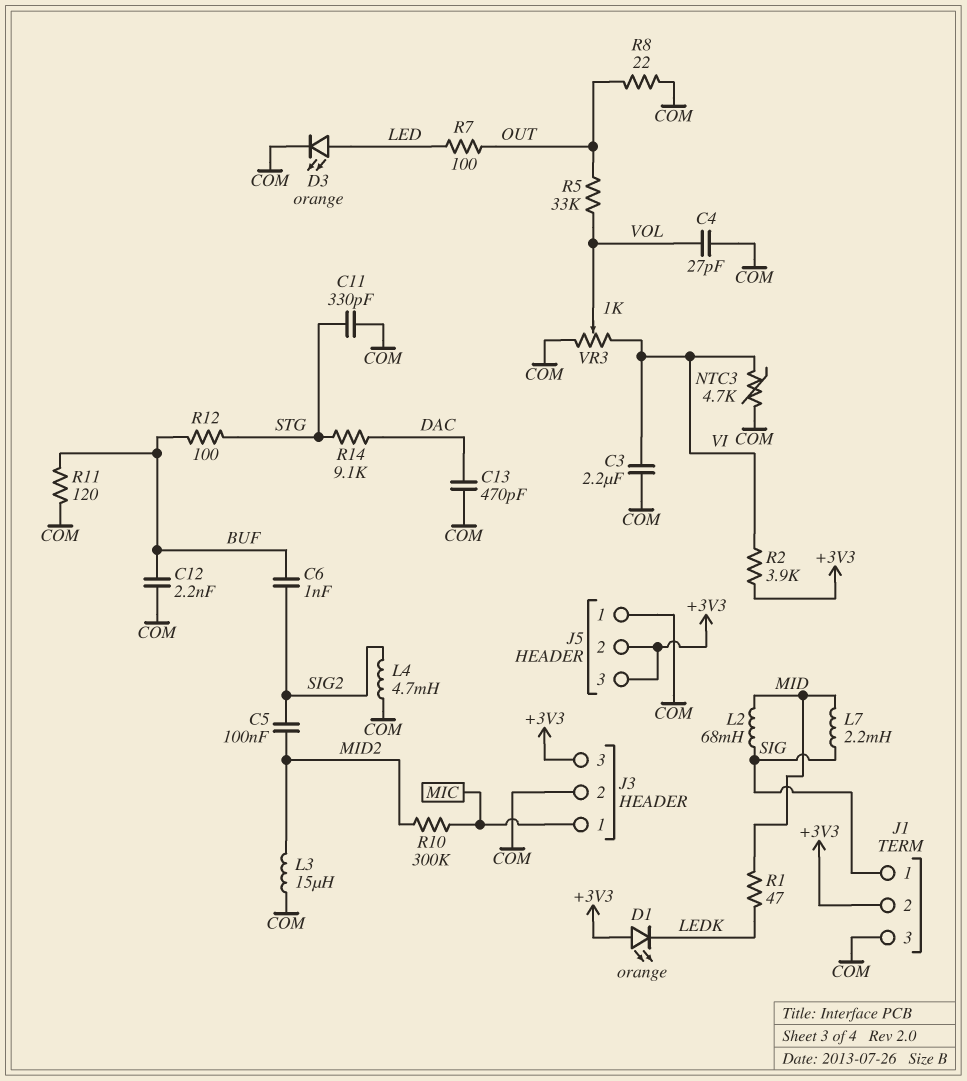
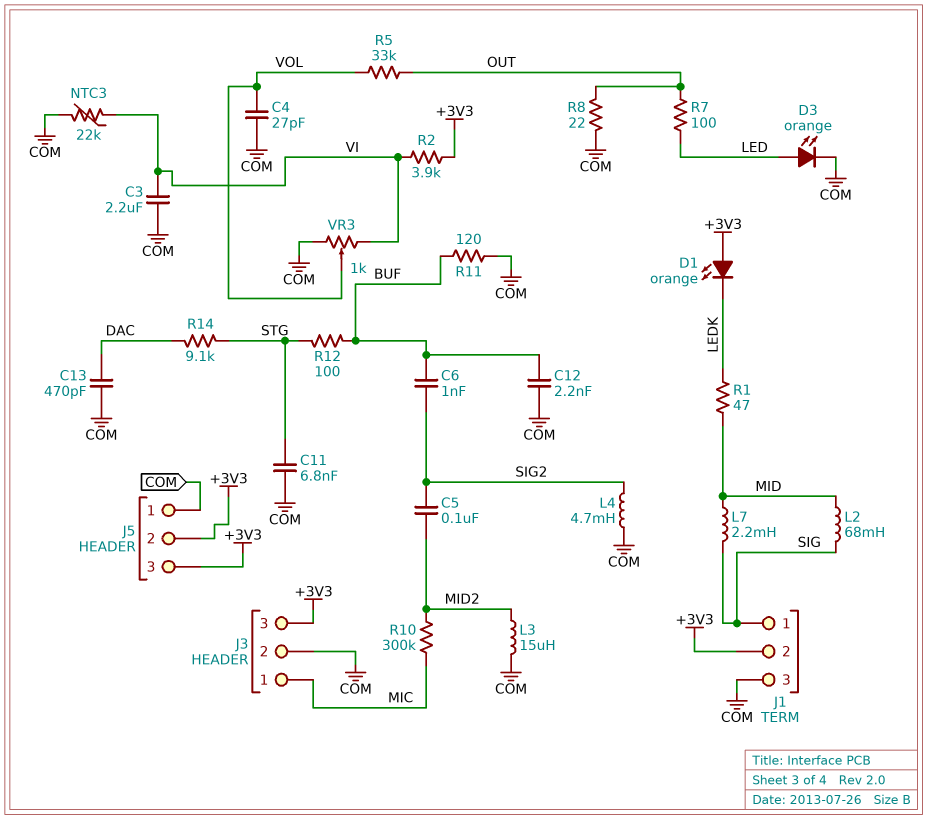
C11: 330pF (COM, STG) -> 6.8nF (COM, STG)
NTC3: 4.7k (COM, VI) -> 22k (COM, VI)

